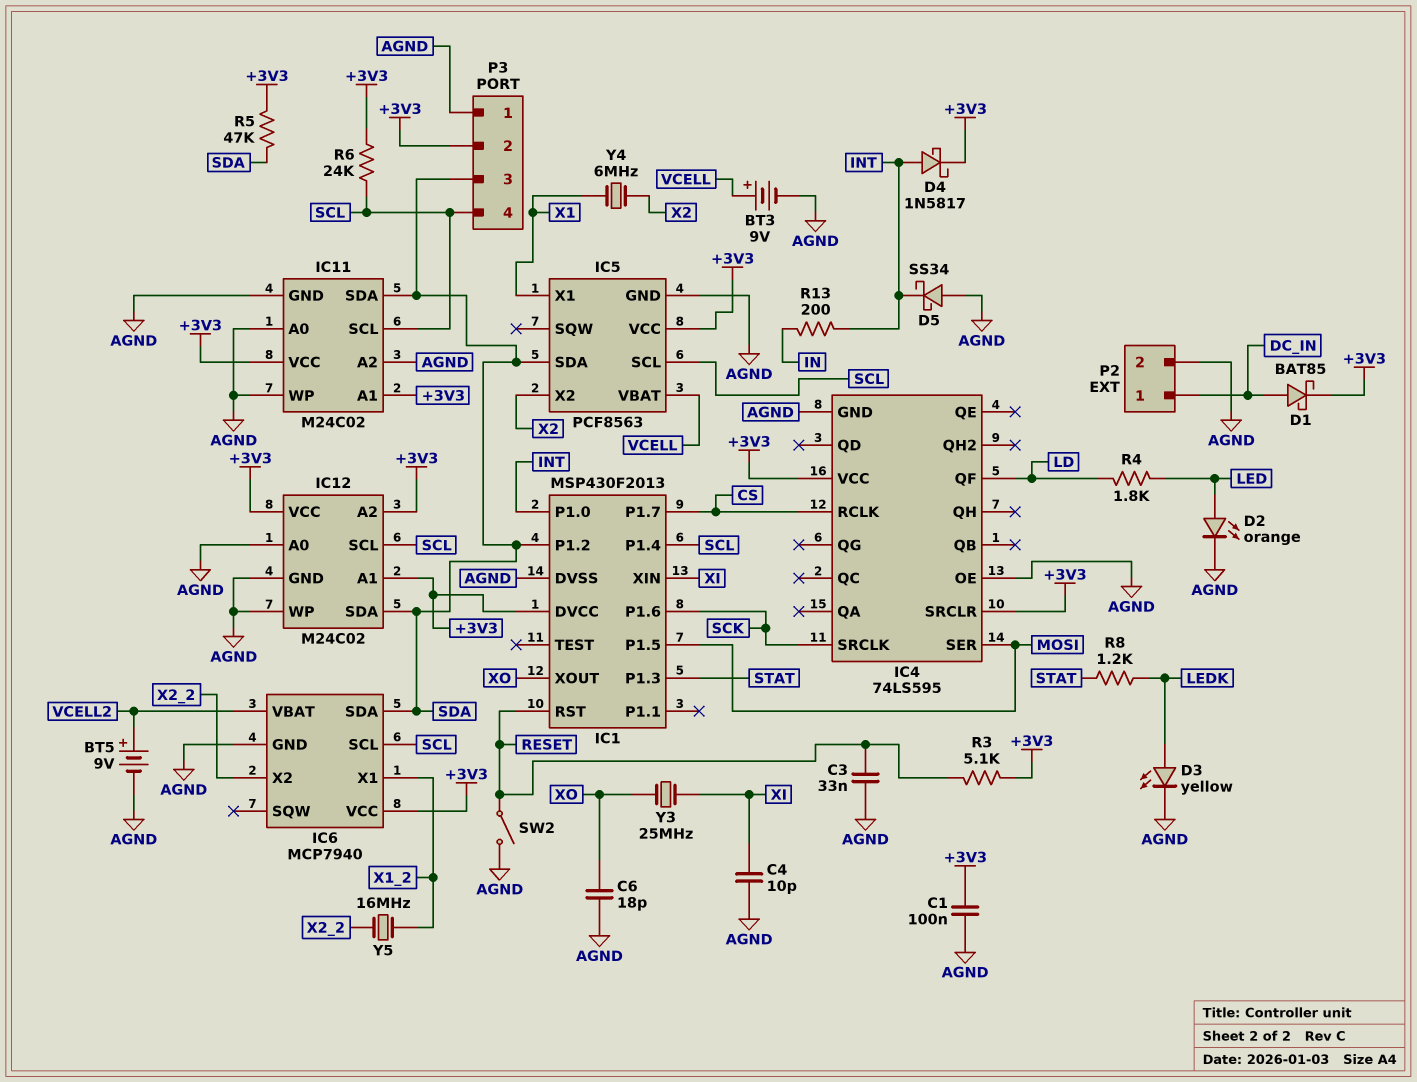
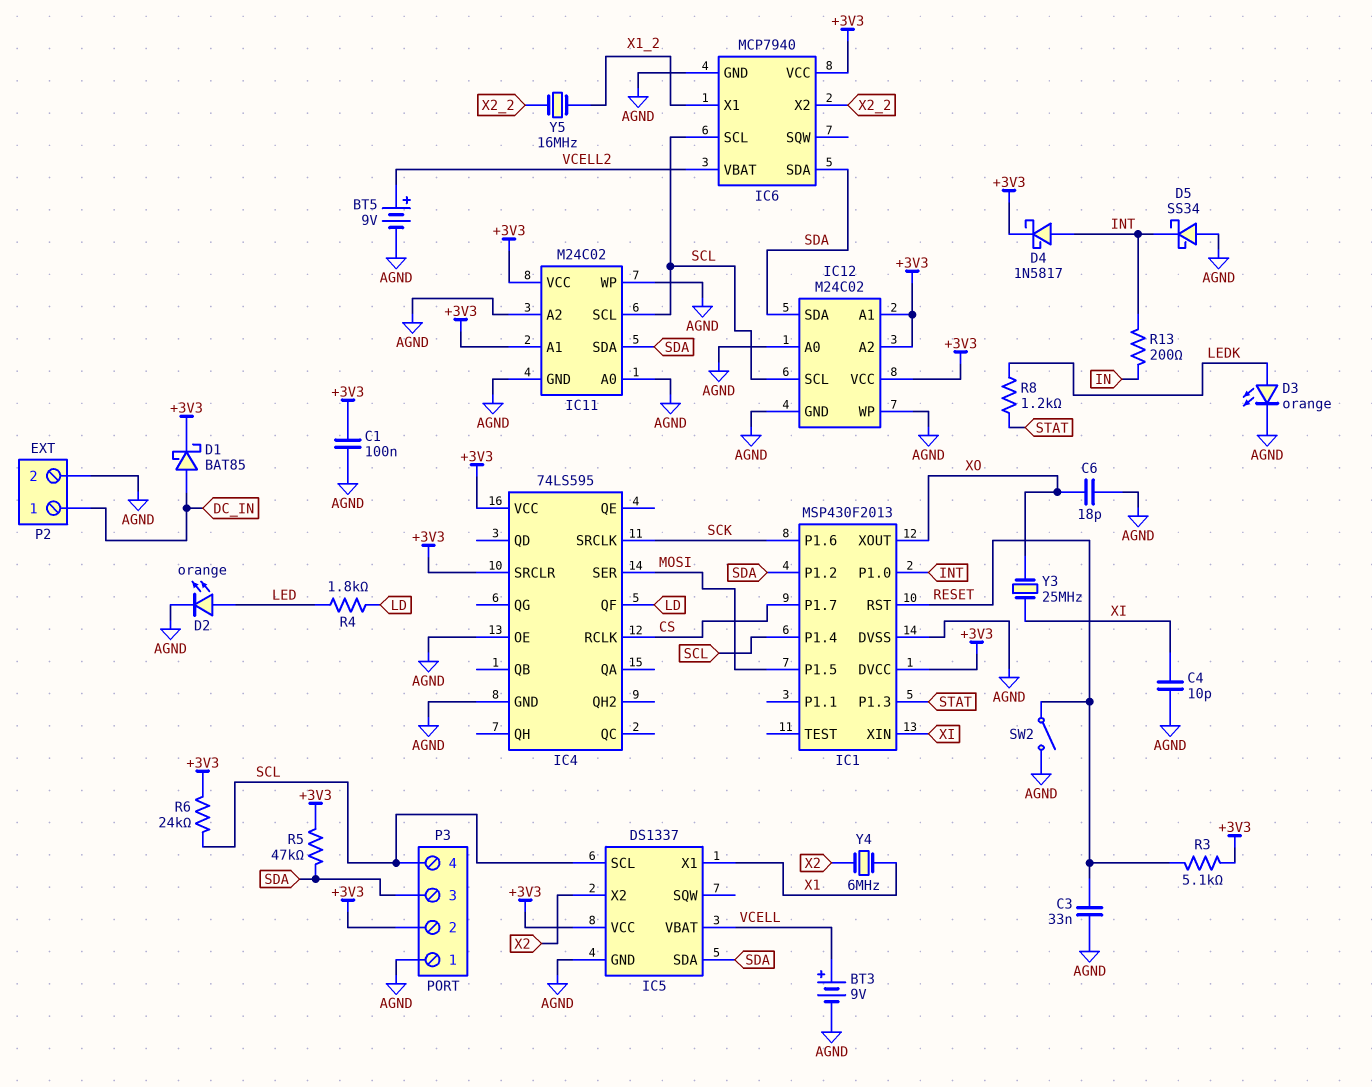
D3: LED yellow (A LEDK, K AGND) -> LED orange (A LEDK, K AGND)
IC5: PCF8563 -> DS1337

